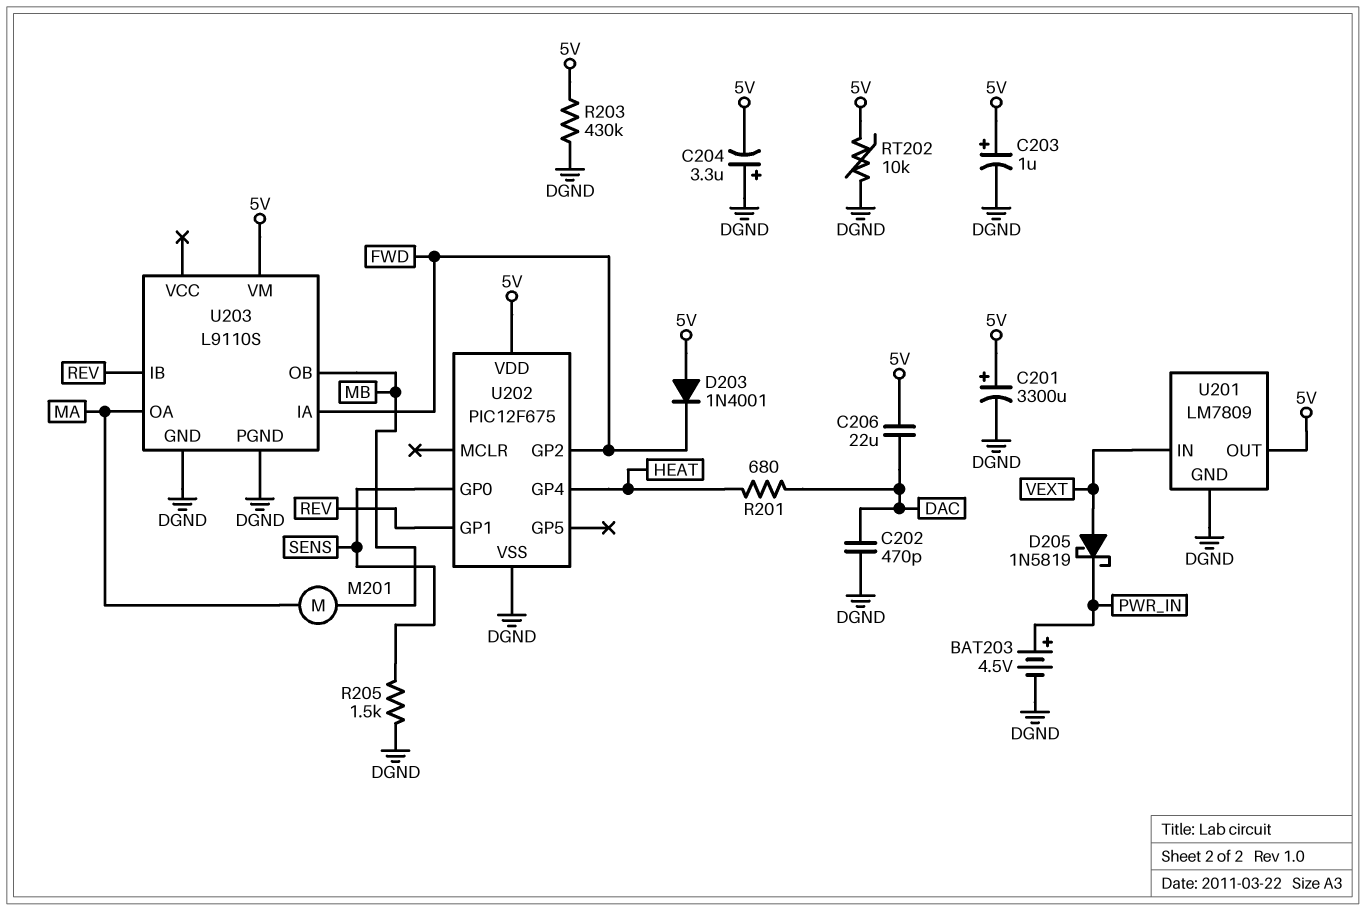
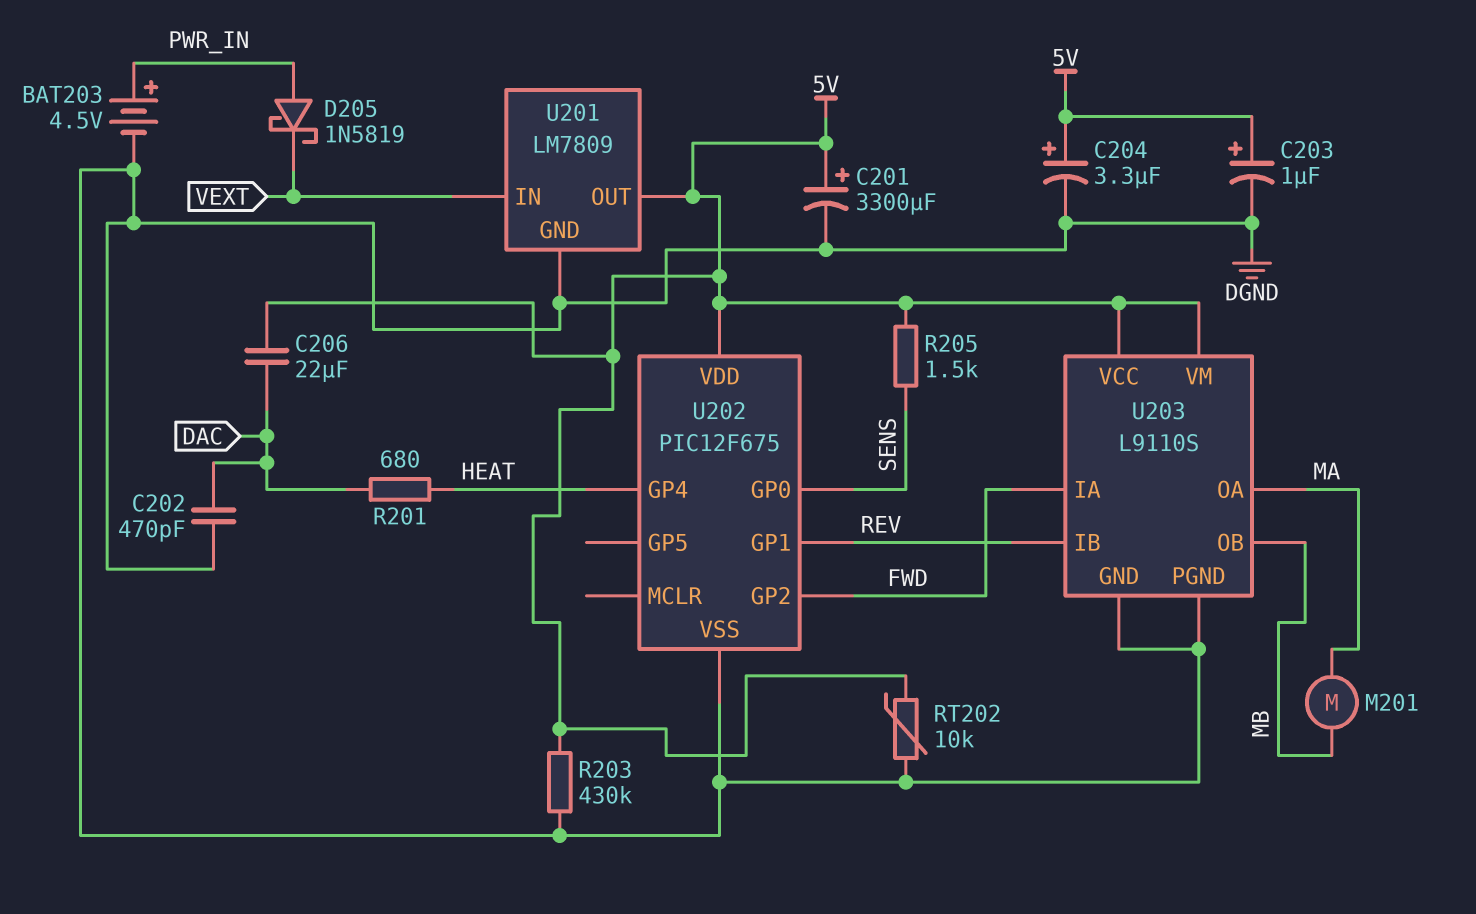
C204: 3.3uF (plus DGND, minus 5V) -> 3.3uF (plus 5V, minus DGND)
D203: diode 1N4001 (A 5V, K FWD) -> none
D205: schottky 1N5819 (A VEXT, K PWR_IN) -> schottky 1N5819 (A PWR_IN, K VEXT)
R205: 1.5k (DGND, SENS) -> 1.5k (5V, SENS)
U203 pin VCC: none -> 5V

